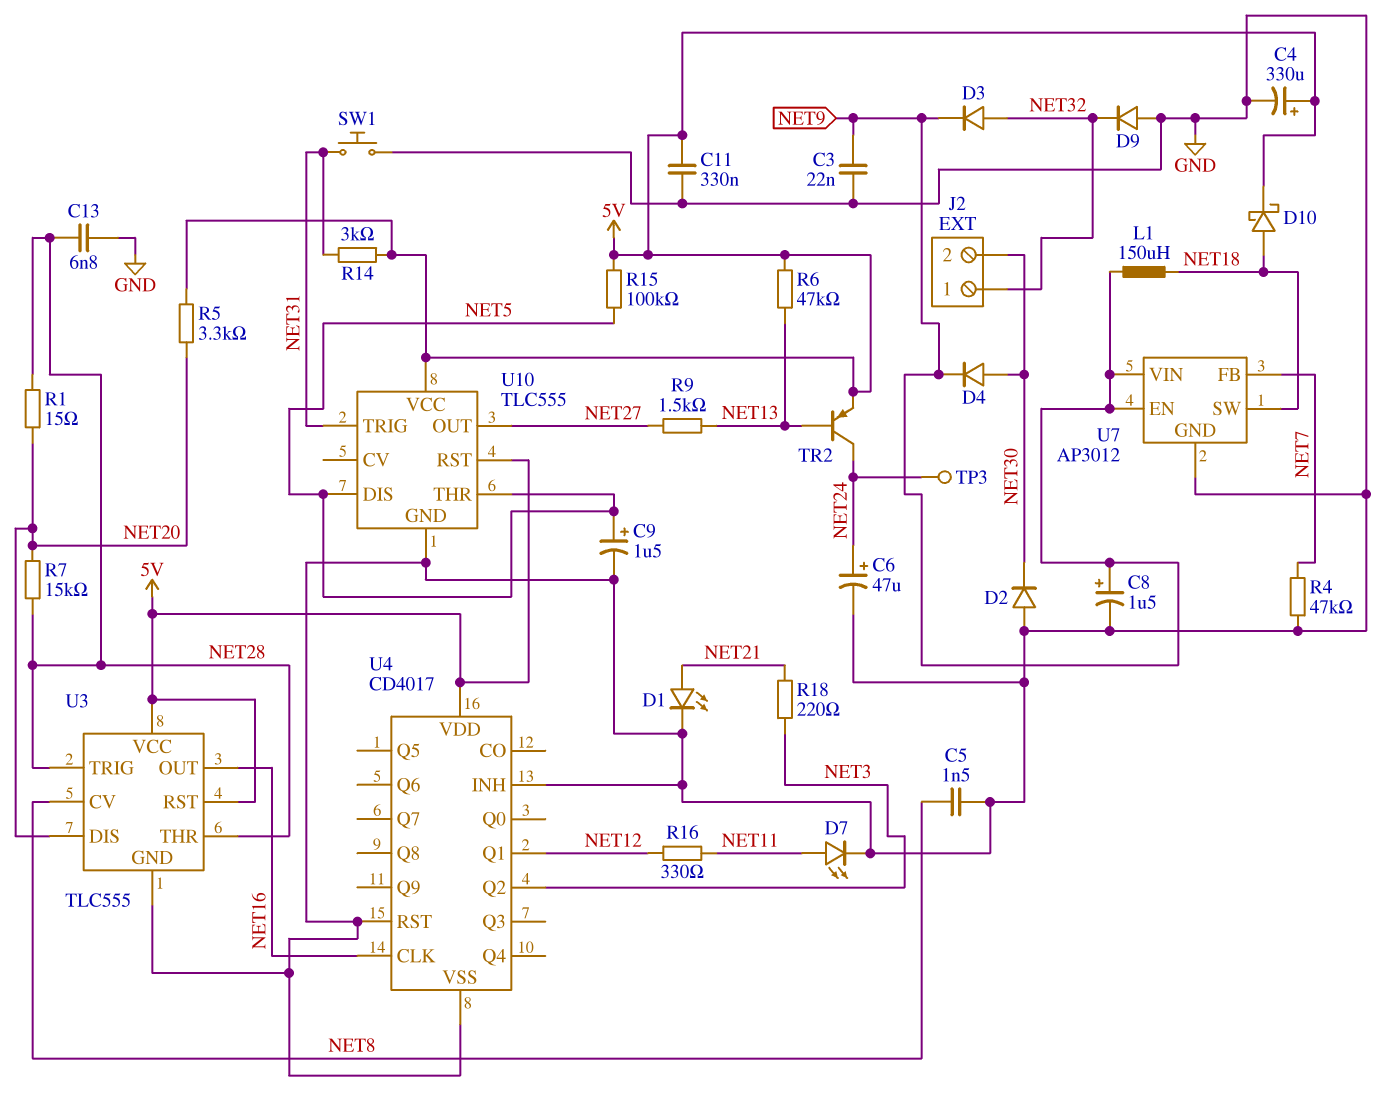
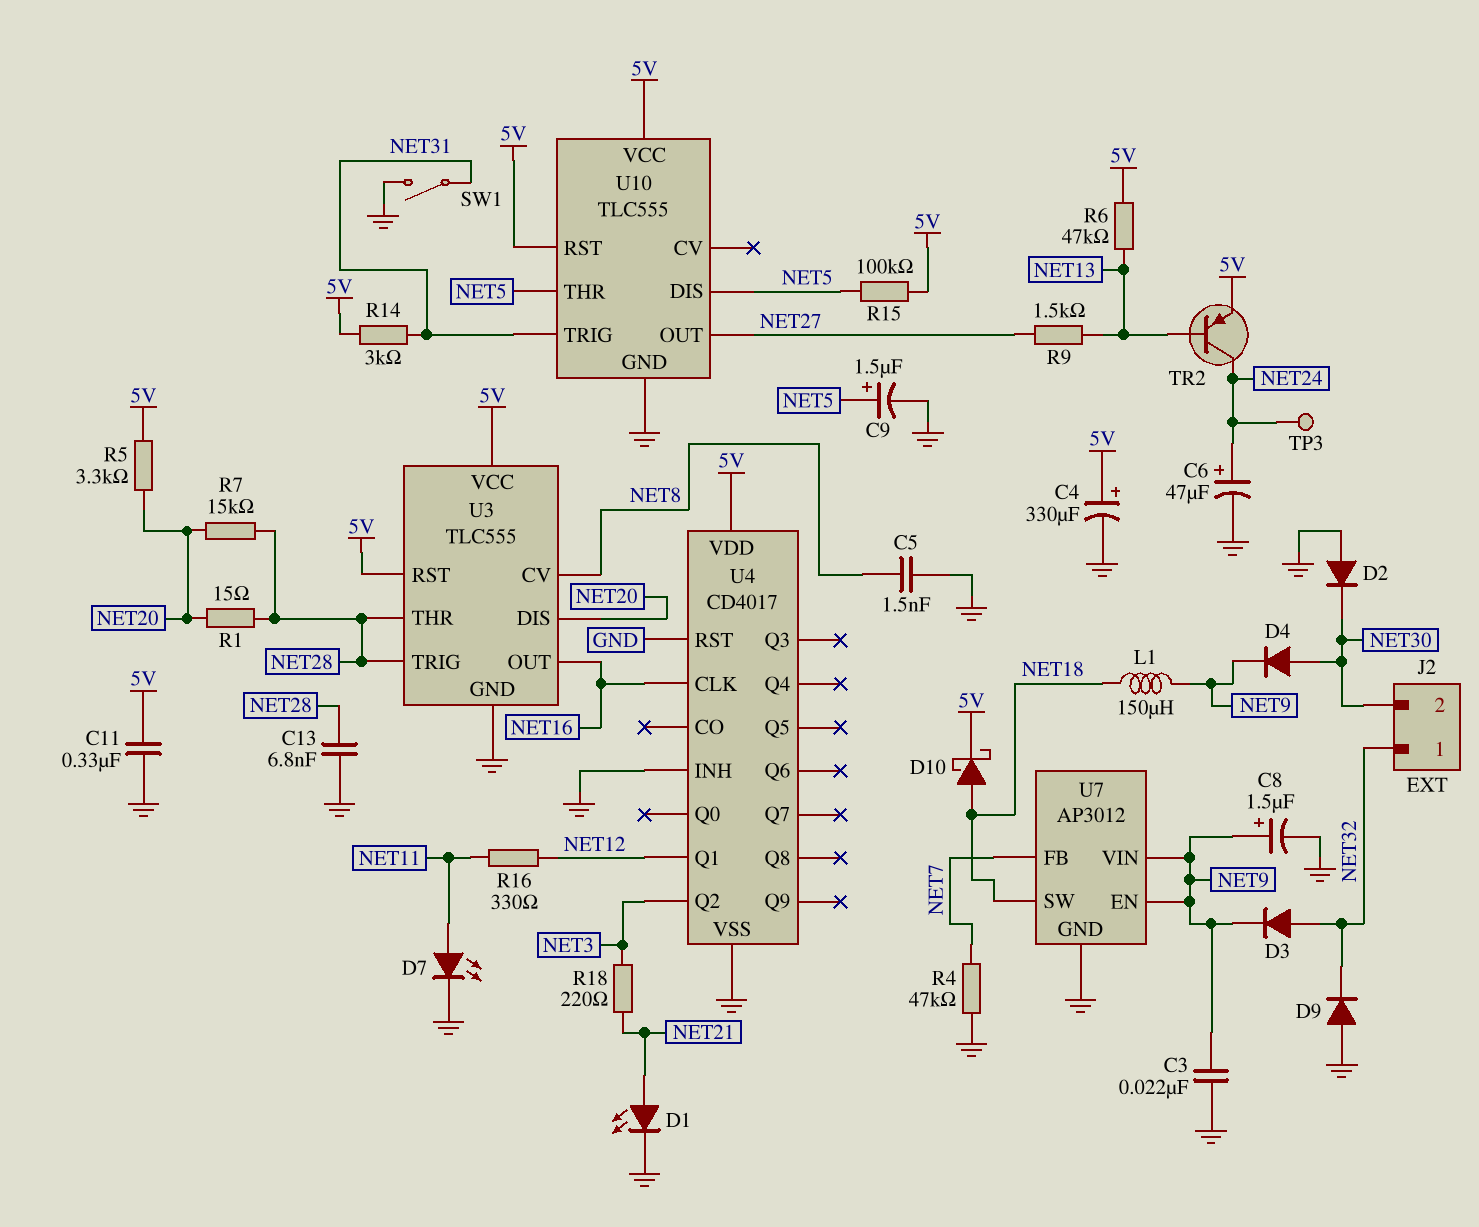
SW1: button (GND, NET31) -> switch (GND, NET31)

